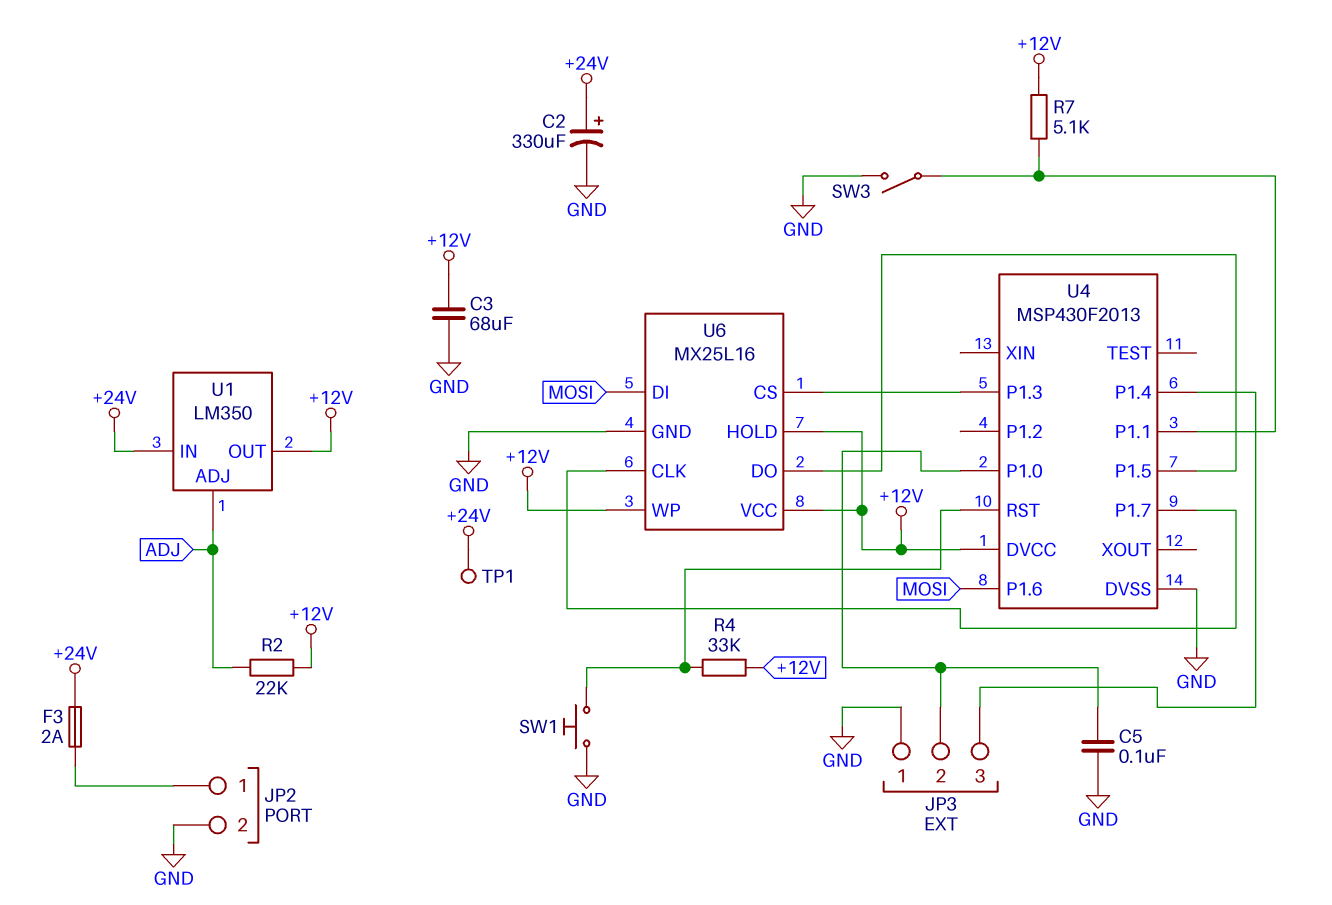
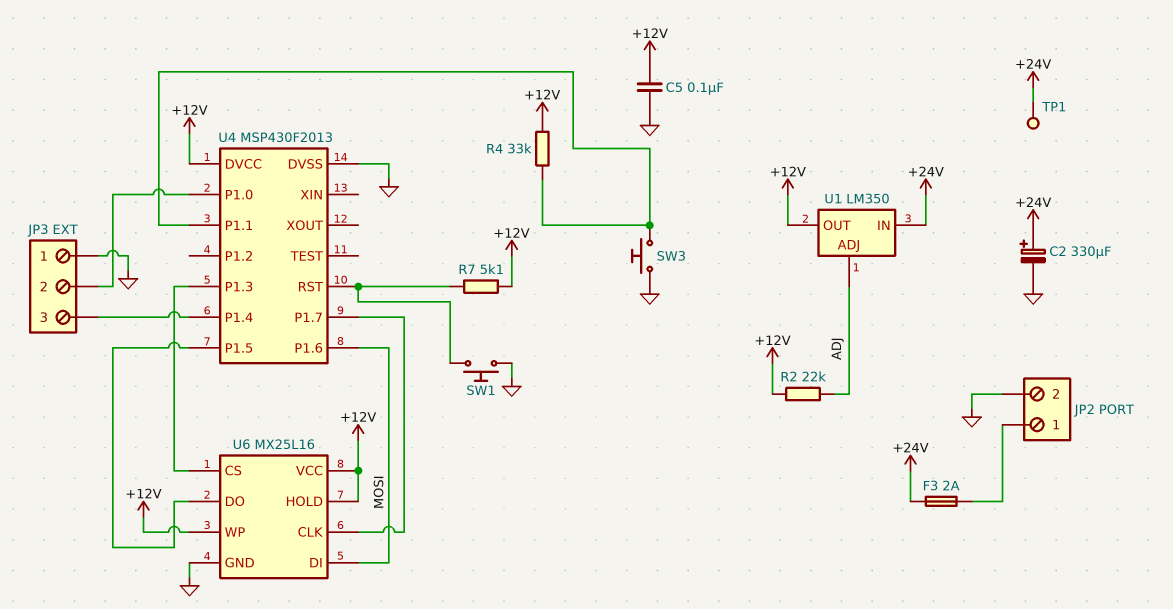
C3: 68uF (+12V, GND) -> none
C5: 100nF (GND, JP3/2) -> 100nF (+12V, GND)
R4: 33k (+12V, U4/RST) -> 33k (+12V, U4/P1.1)
R7: 5.1k (+12V, U4/P1.1) -> 5.1k (+12V, U4/RST)
SW3: switch (GND, U4/P1.1) -> button (GND, U4/P1.1)

